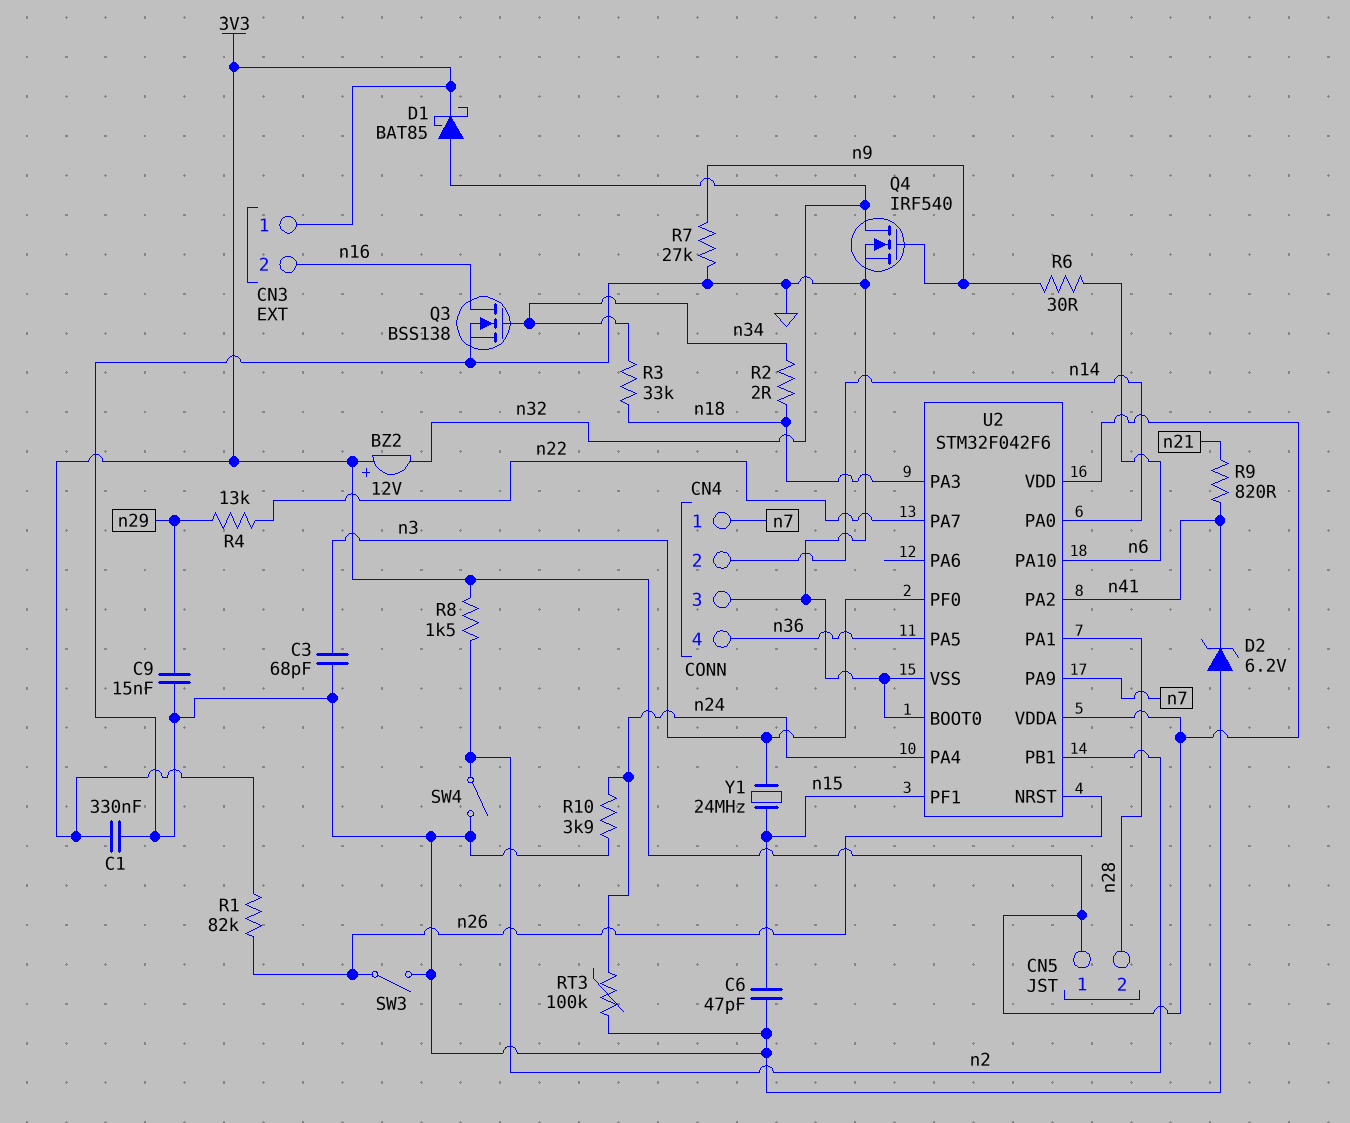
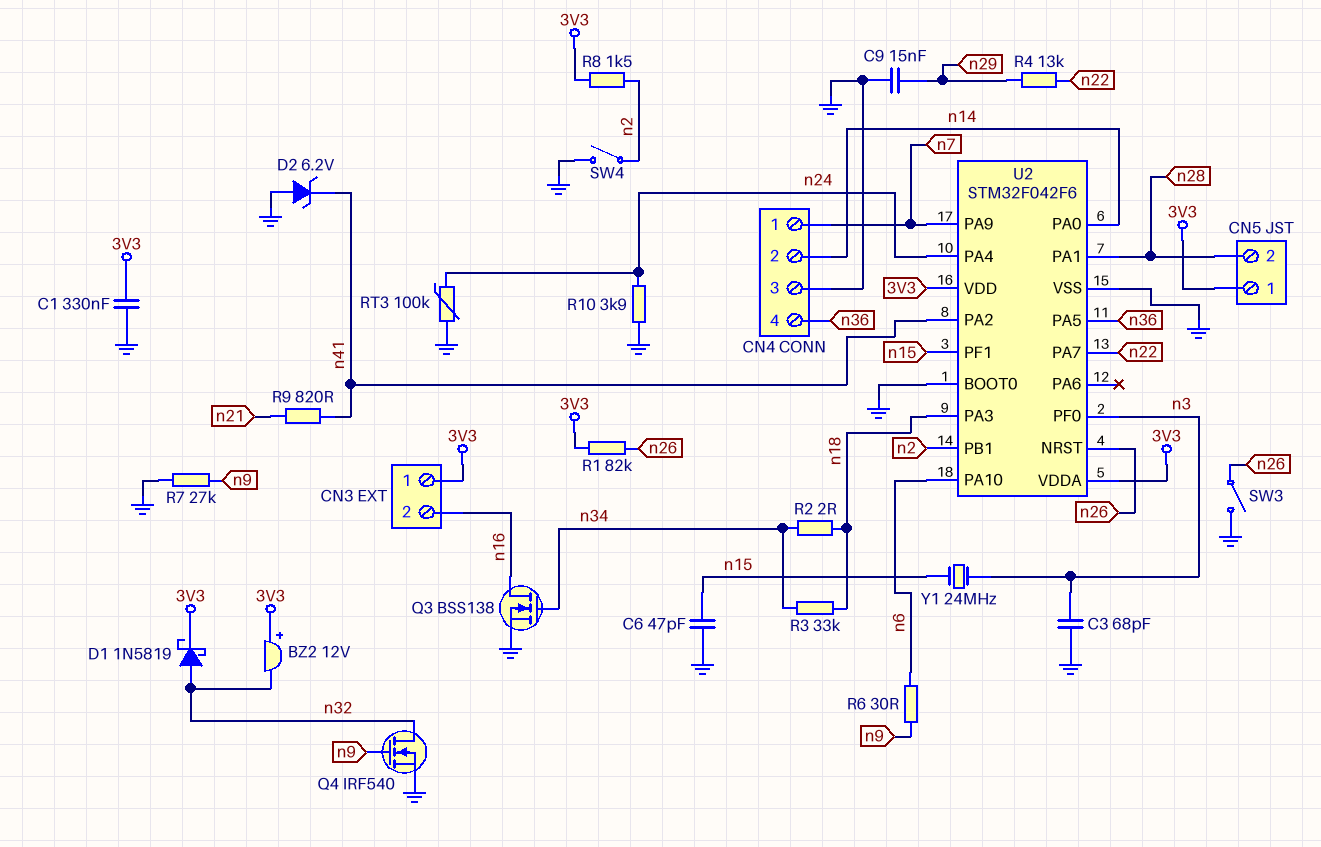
D1: schottky BAT85 (A n32, K 3V3) -> schottky 1N5819 (A n32, K 3V3)

